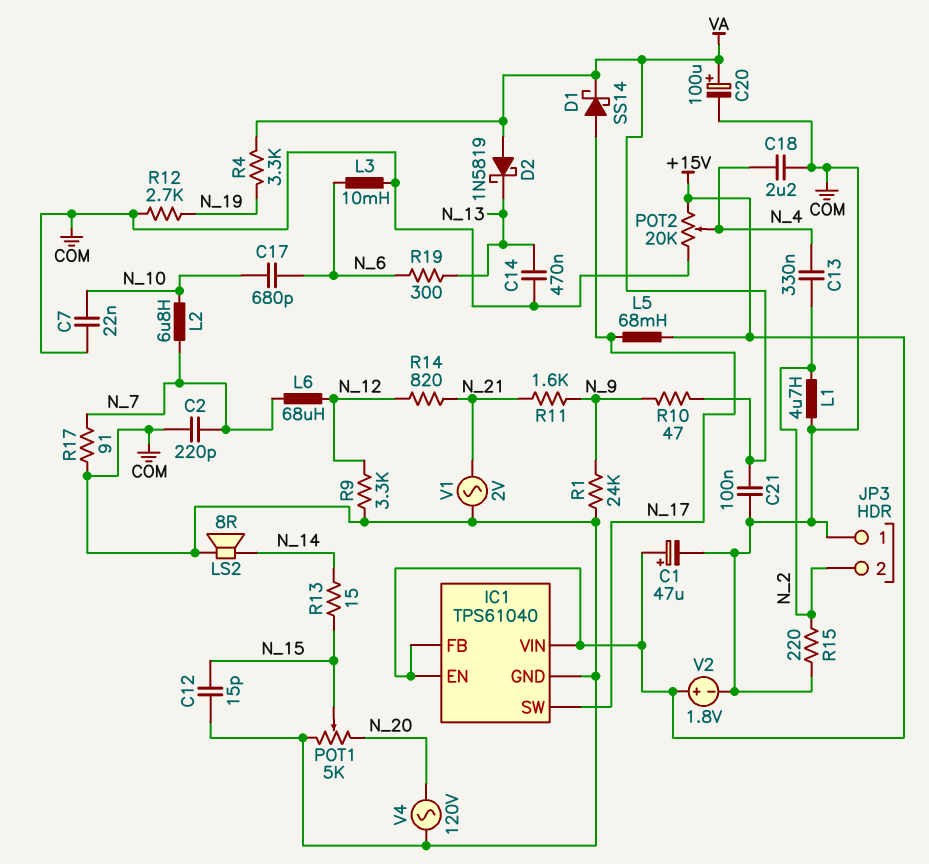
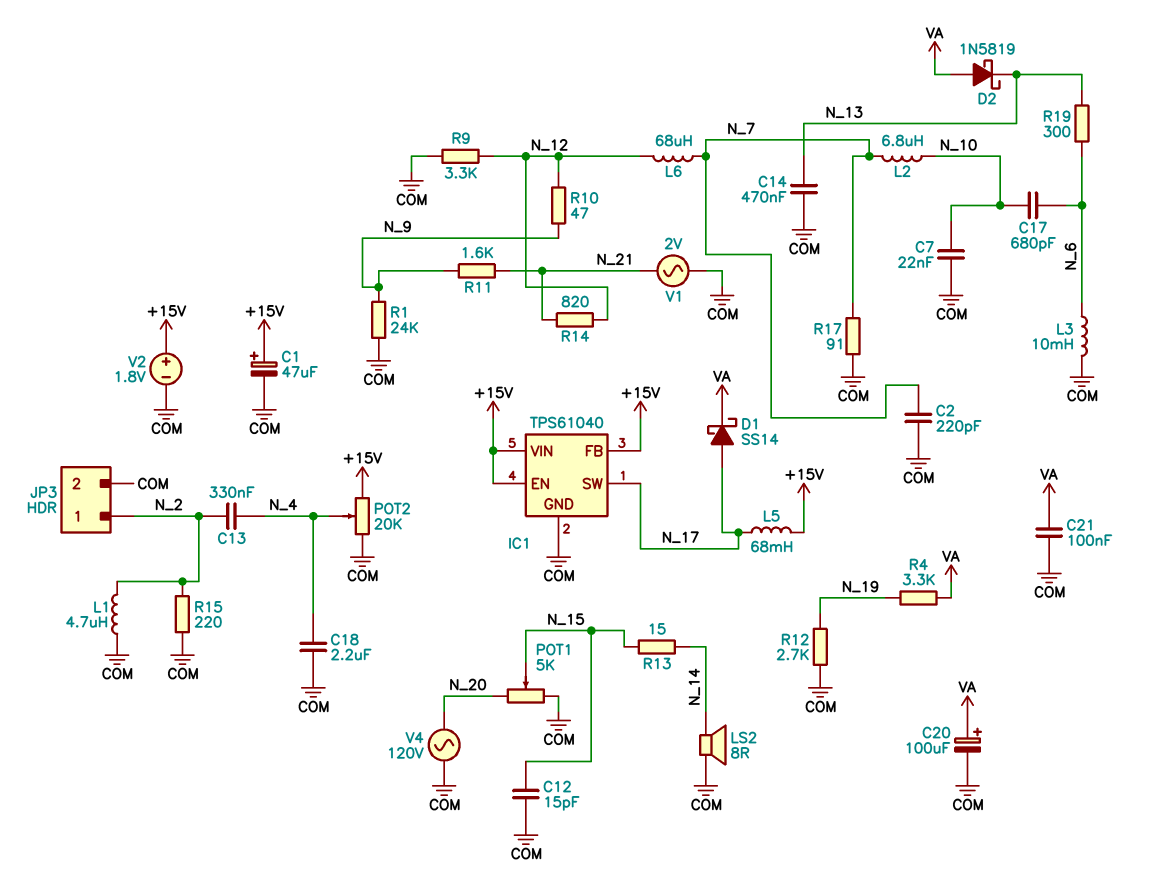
JP3 pin 1: COM -> N_2
JP3 pin 2: N_2 -> COM
R10: 47 (N_9, VA) -> 47 (N_9, N_12)

